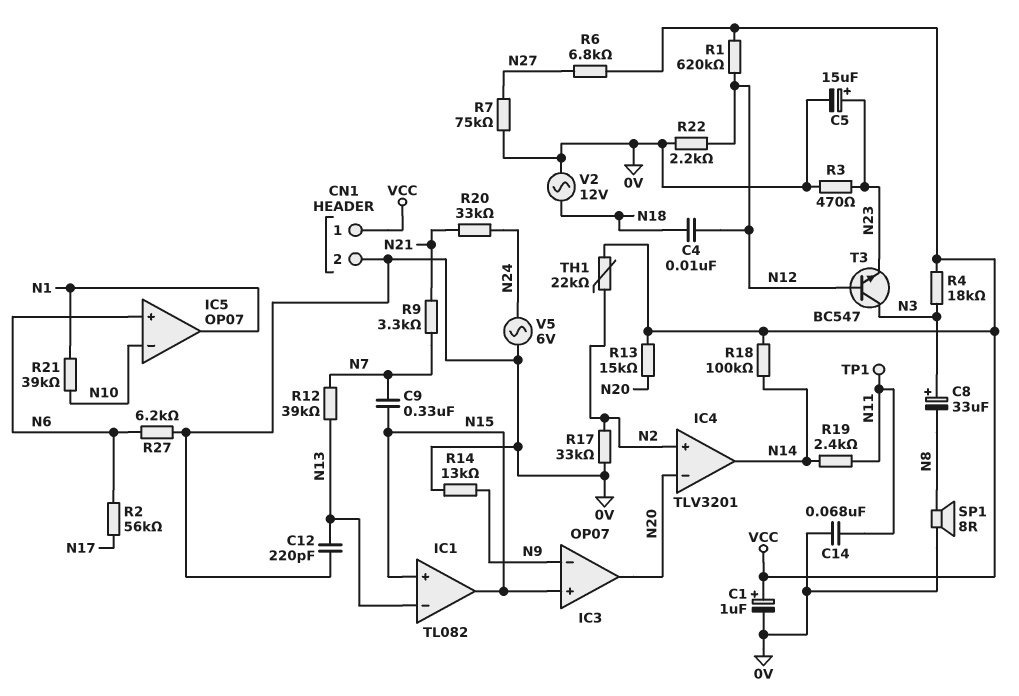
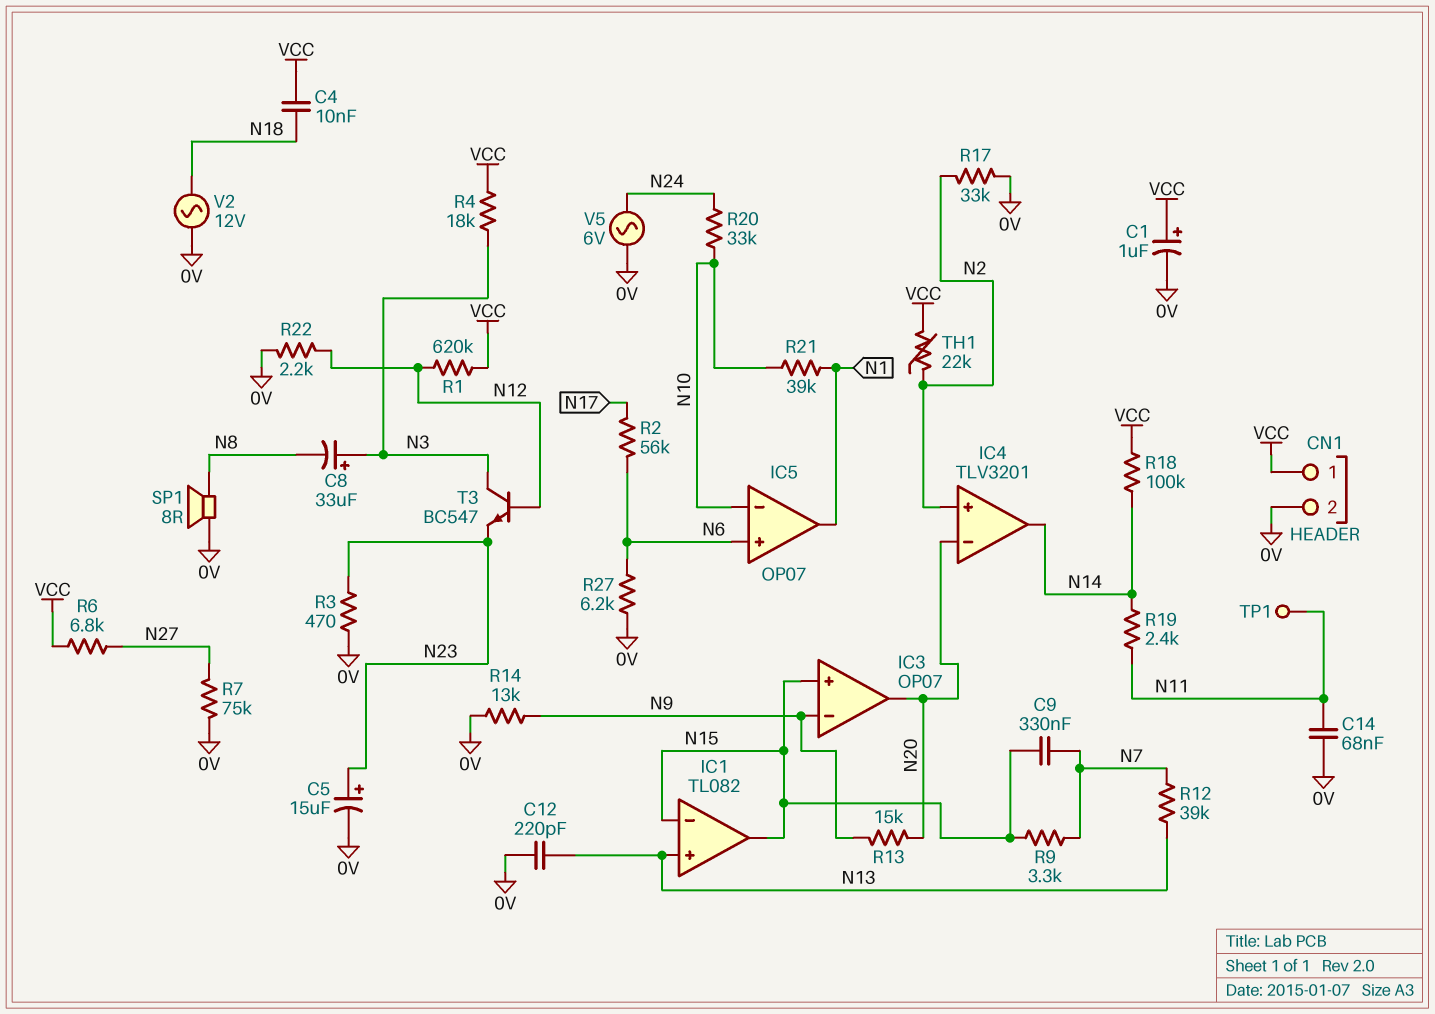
C4: 10nF (N12, N18) -> 10nF (N18, VCC)
IC1 pin in+: N15 -> N13
IC1 pin in-: N13 -> N15
R9: 3.3k (N7, N21) -> 3.3k (N7, N15)
R13: 15k (N20, VCC) -> 15k (N9, N20)
R20: 33k (N21, N24) -> 33k (N10, N24)

